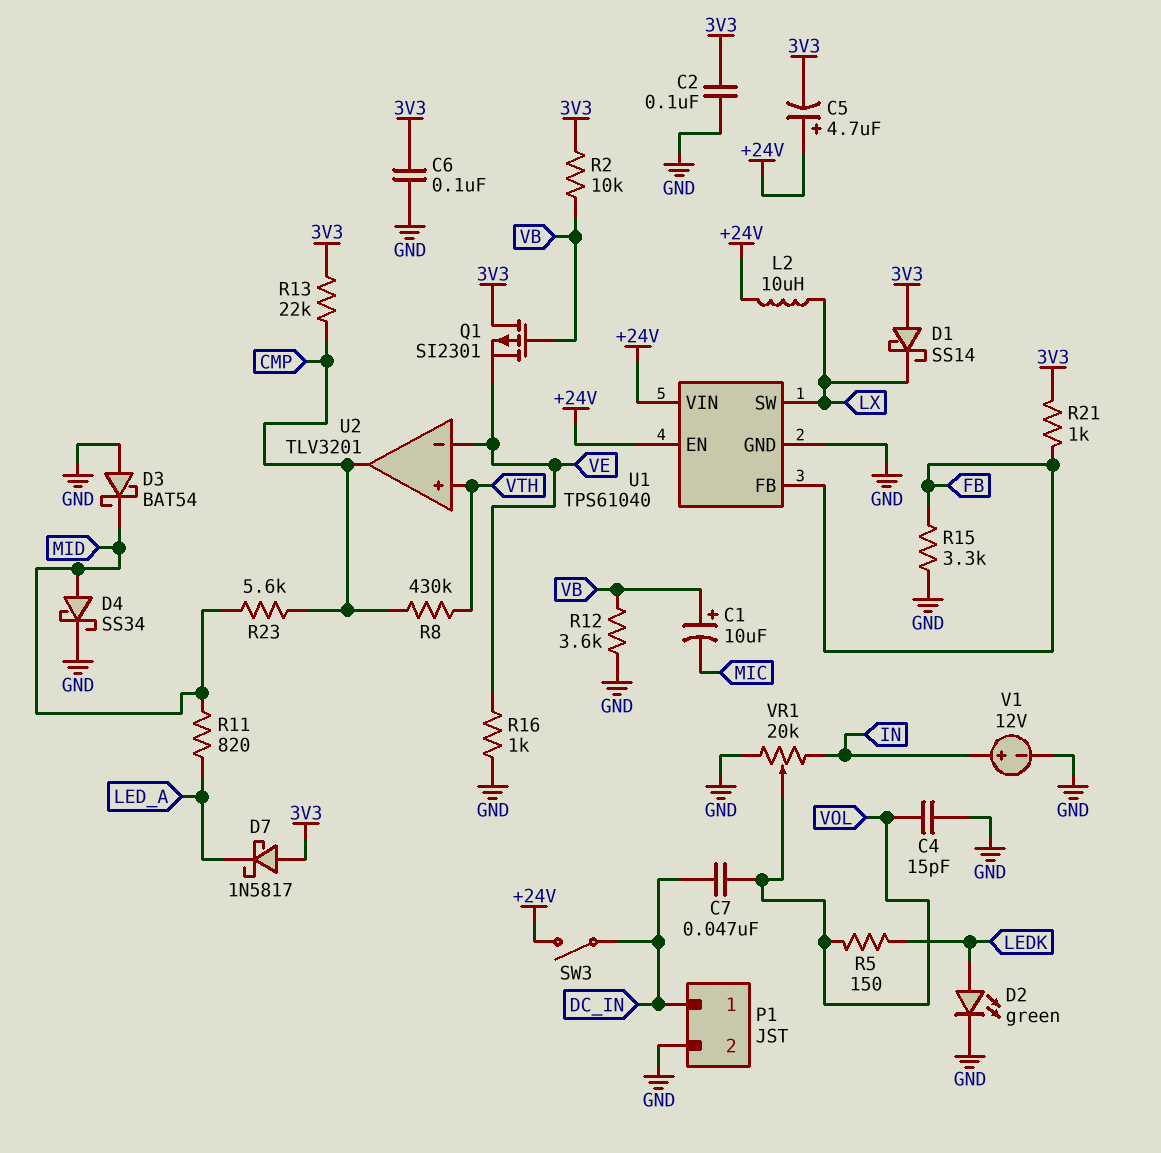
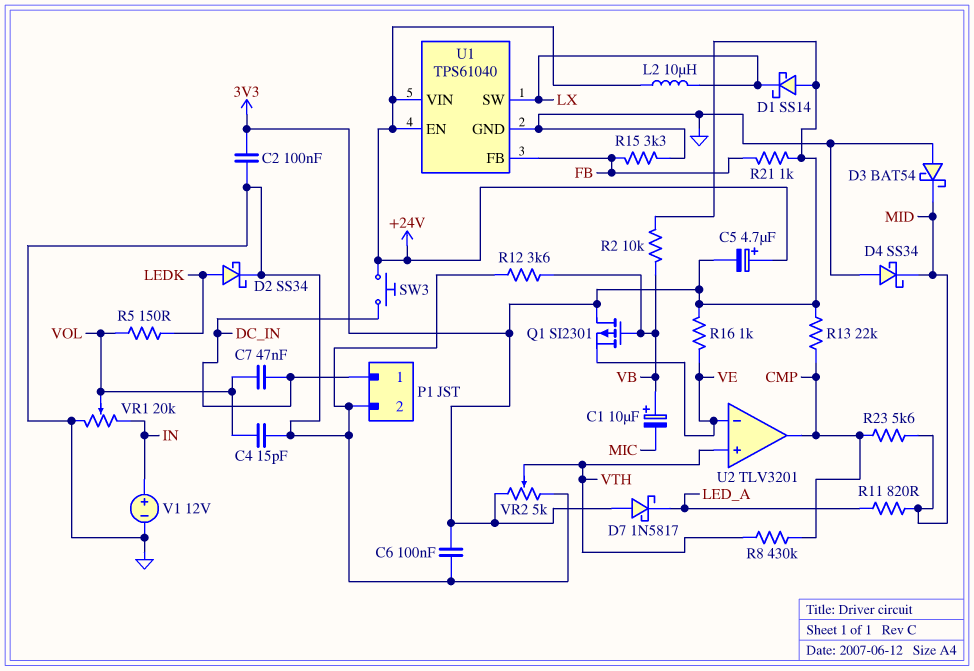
D2: LED green (A LEDK, K GND) -> schottky SS34 (A LEDK, K GND)
D4: schottky SS34 (A MID, K GND) -> schottky SS34 (A GND, K MID)
R16: 1k (GND, VE) -> 1k (3V3, VE)
SW3: switch (+24V, DC_IN) -> button (+24V, DC_IN)
VR2: none -> 5k (3V3, GND, wiper VTH)

